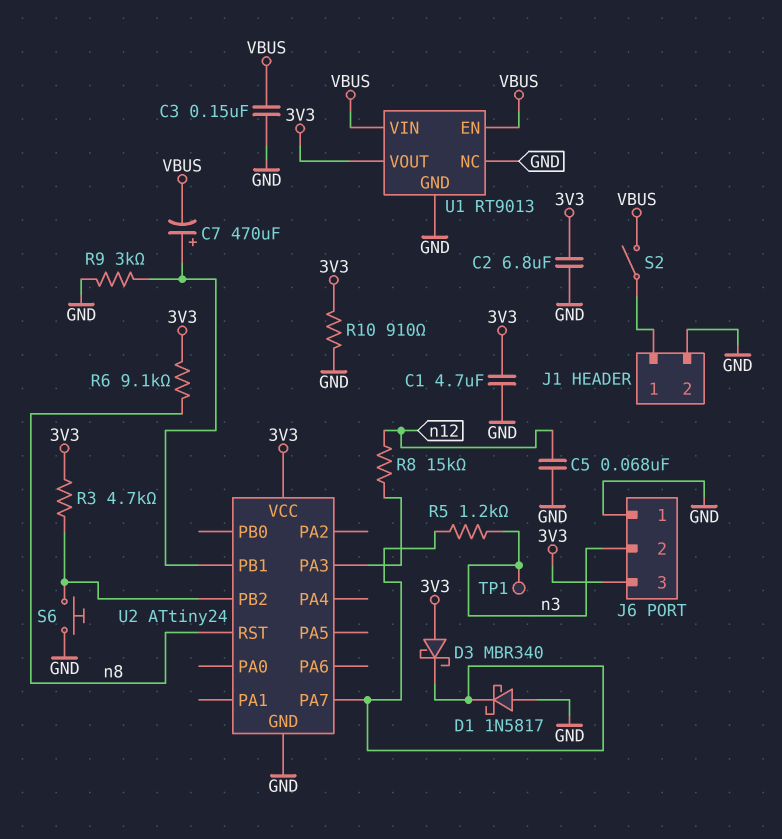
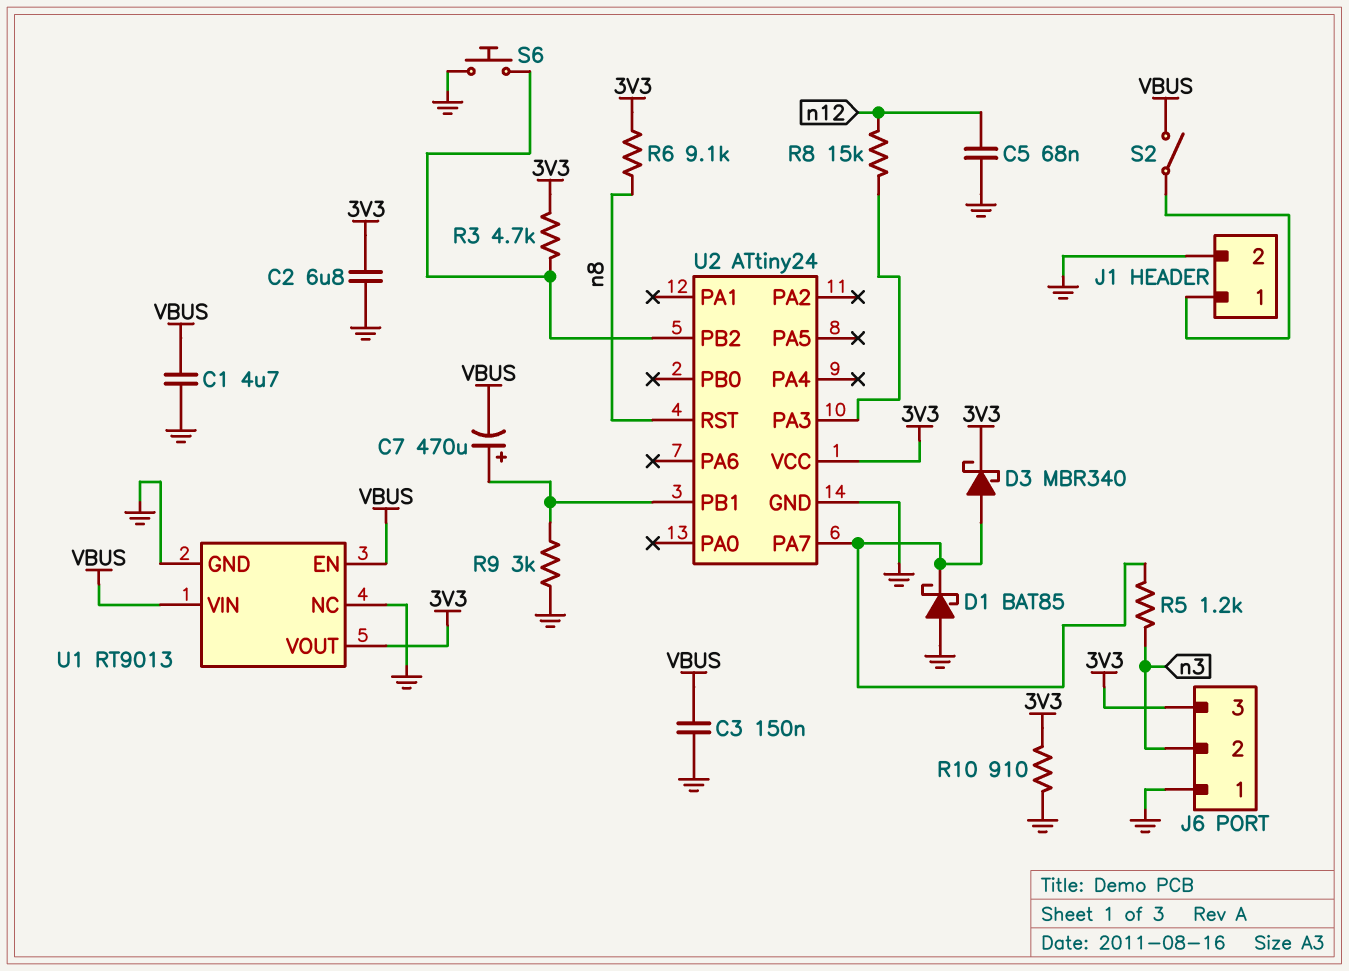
C1: 4.7uF (3V3, GND) -> 4.7uF (GND, VBUS)
D1: schottky 1N5817 (A GND, K U2/PA7) -> schottky BAT85 (A GND, K U2/PA7)
D3: schottky MBR340 (A 3V3, K U2/PA7) -> schottky MBR340 (A U2/PA7, K 3V3)
TP1: test point (n3) -> none

